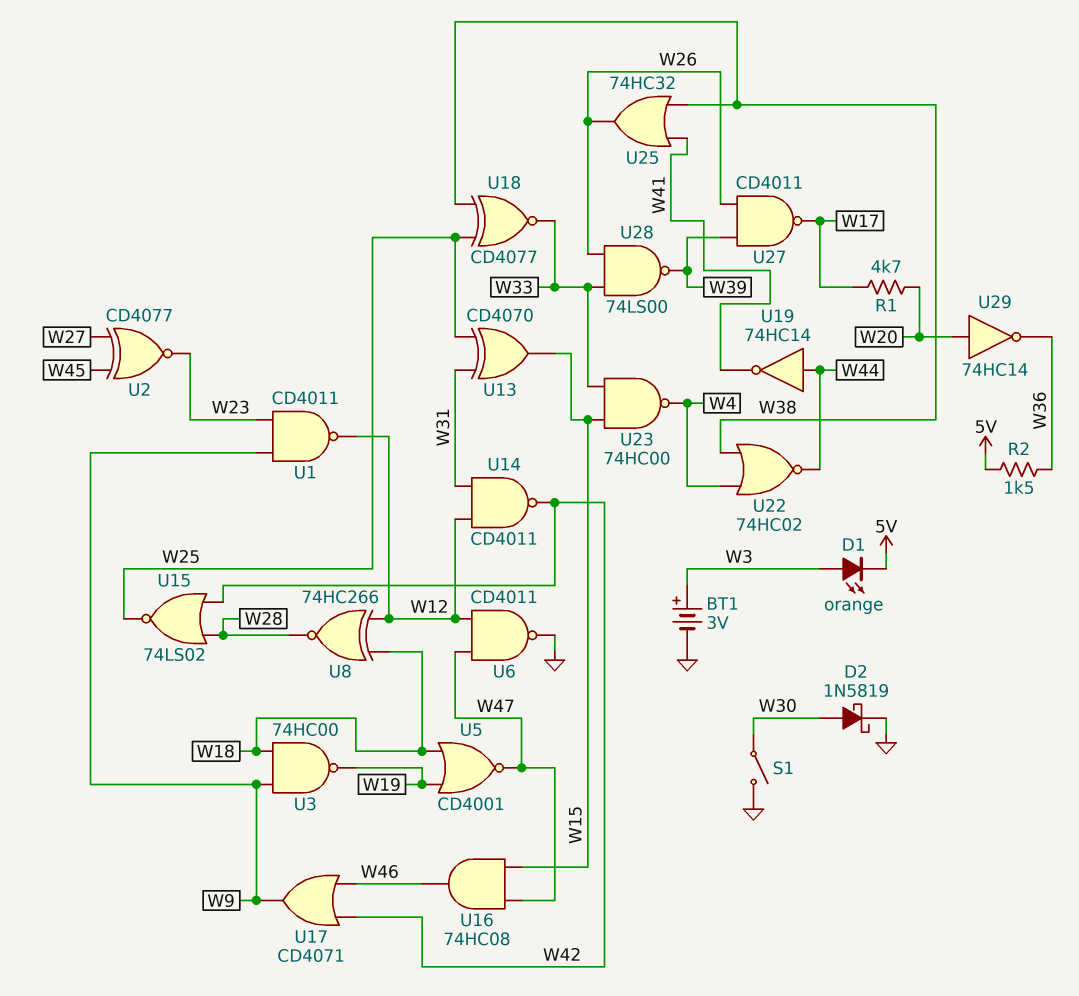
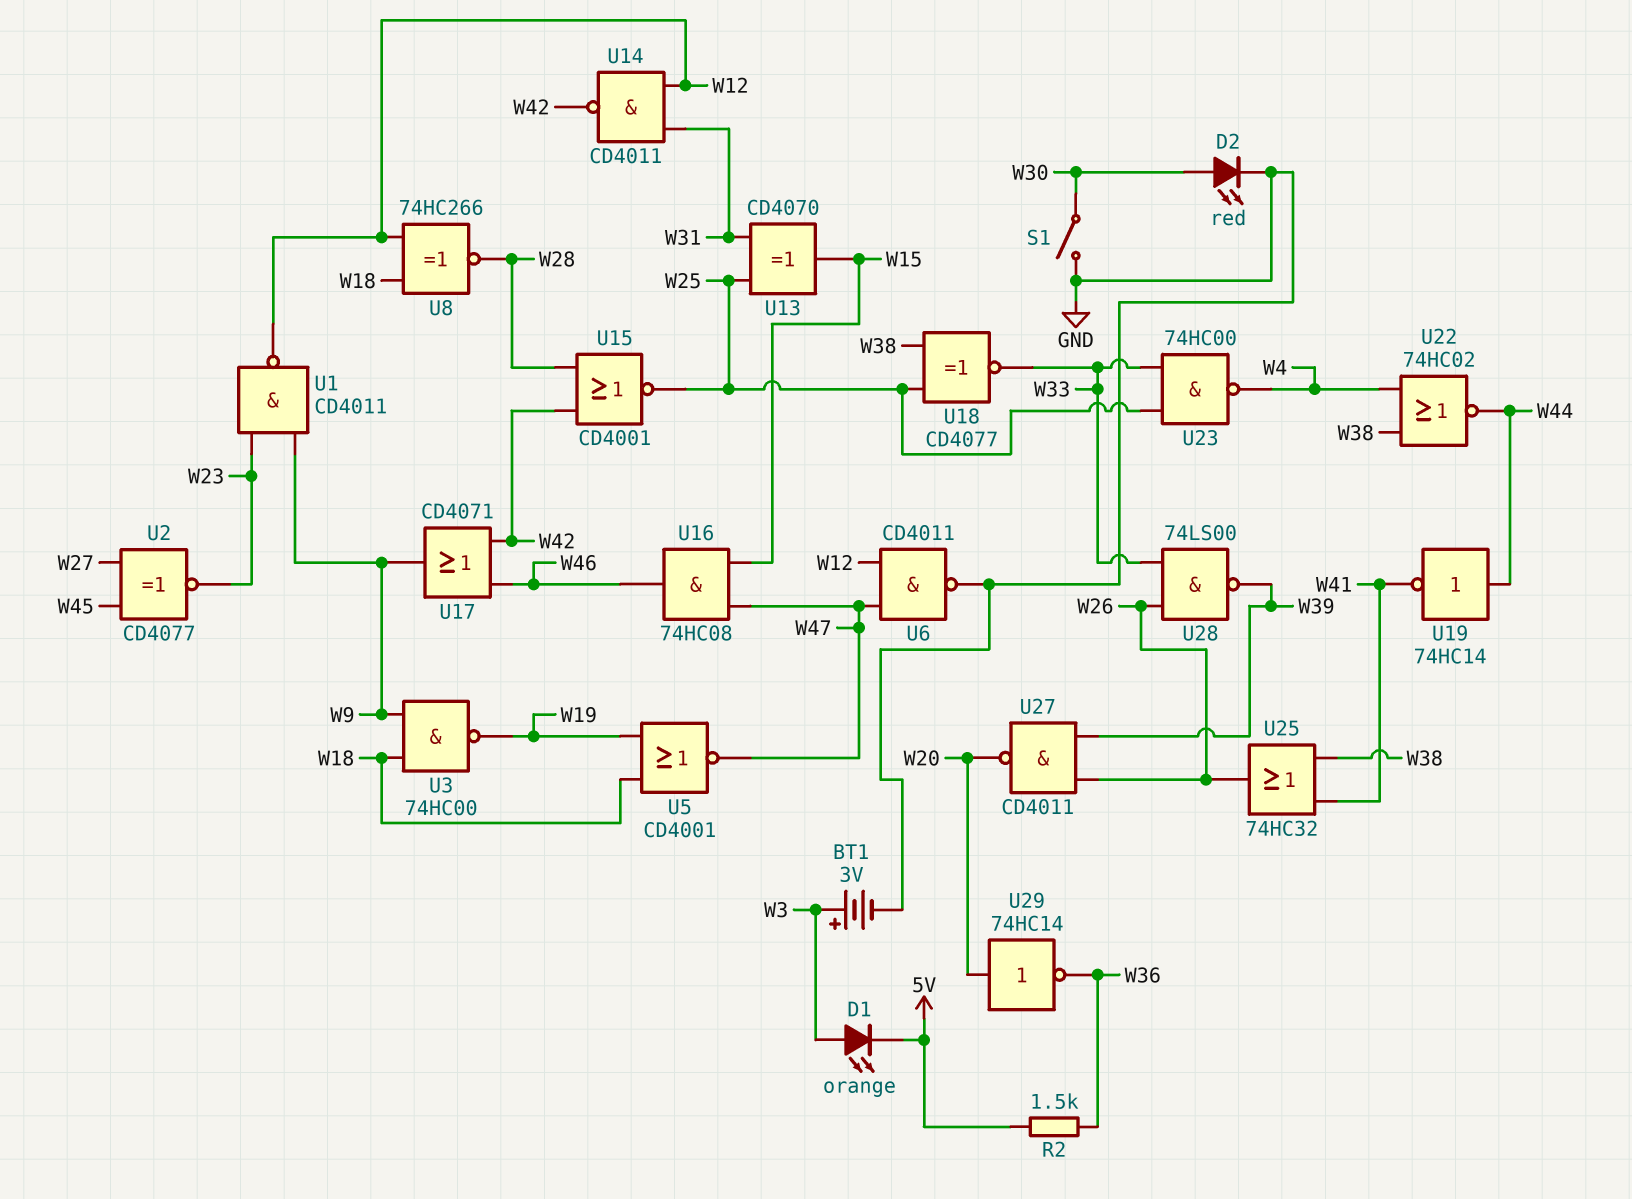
D2: schottky 1N5819 (A W30, K GND) -> LED red (A W30, K GND)
R1: 4.7k (W17, W20) -> none
U15: NOR 74LS02 (in W28, in W42, out W25) -> NOR CD4001 (in W28, in W42, out W25)
U23: NAND 74HC00 (in W15, in W33, out W4) -> NAND 74HC00 (in W25, in W33, out W4)
U27: NAND CD4011 (in W26, in W39, out W17) -> NAND CD4011 (in W26, in W39, out W20)

